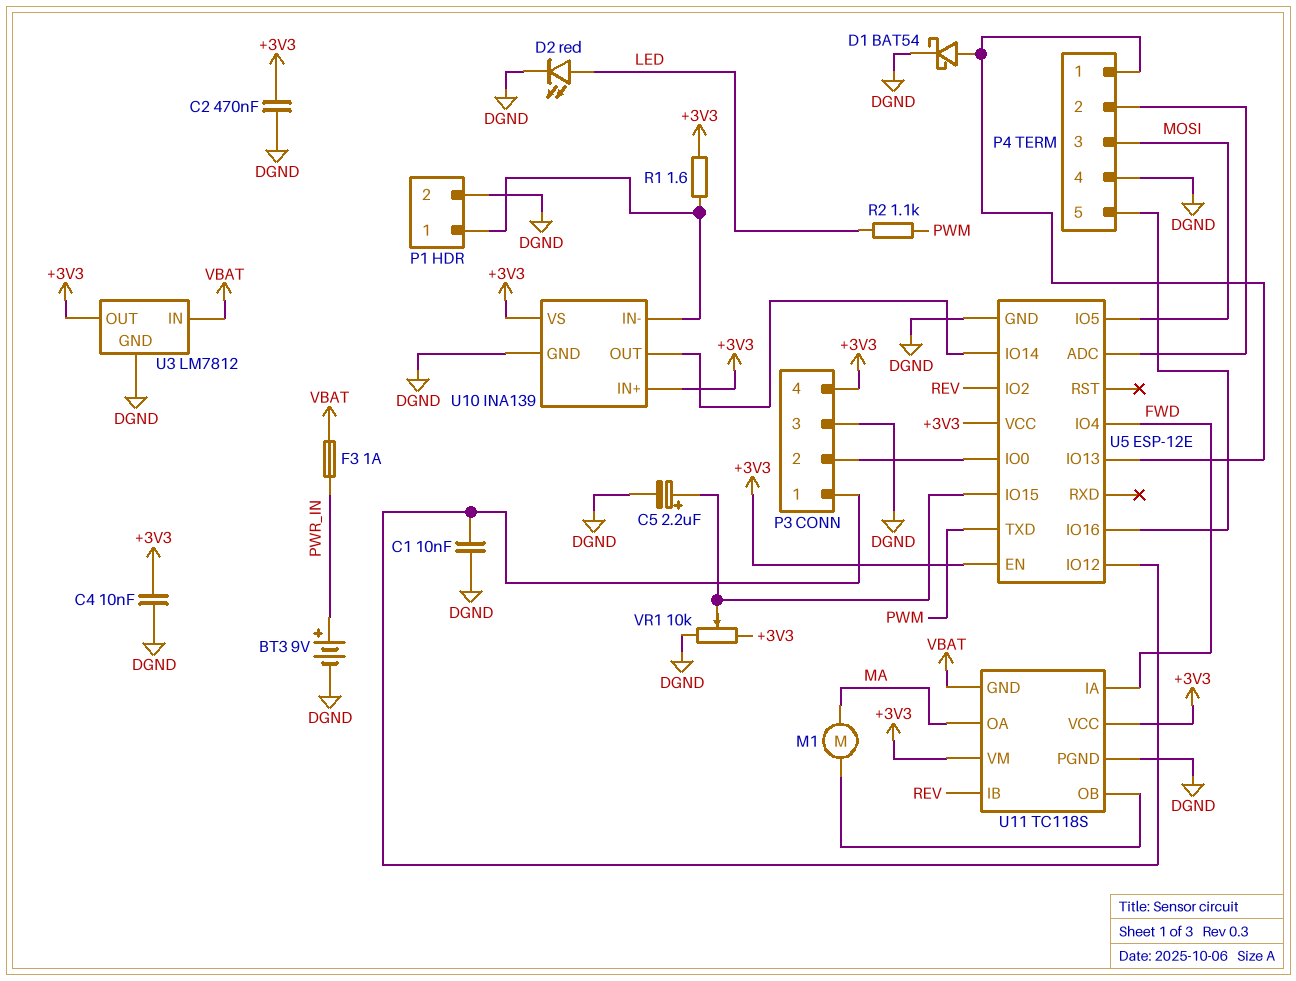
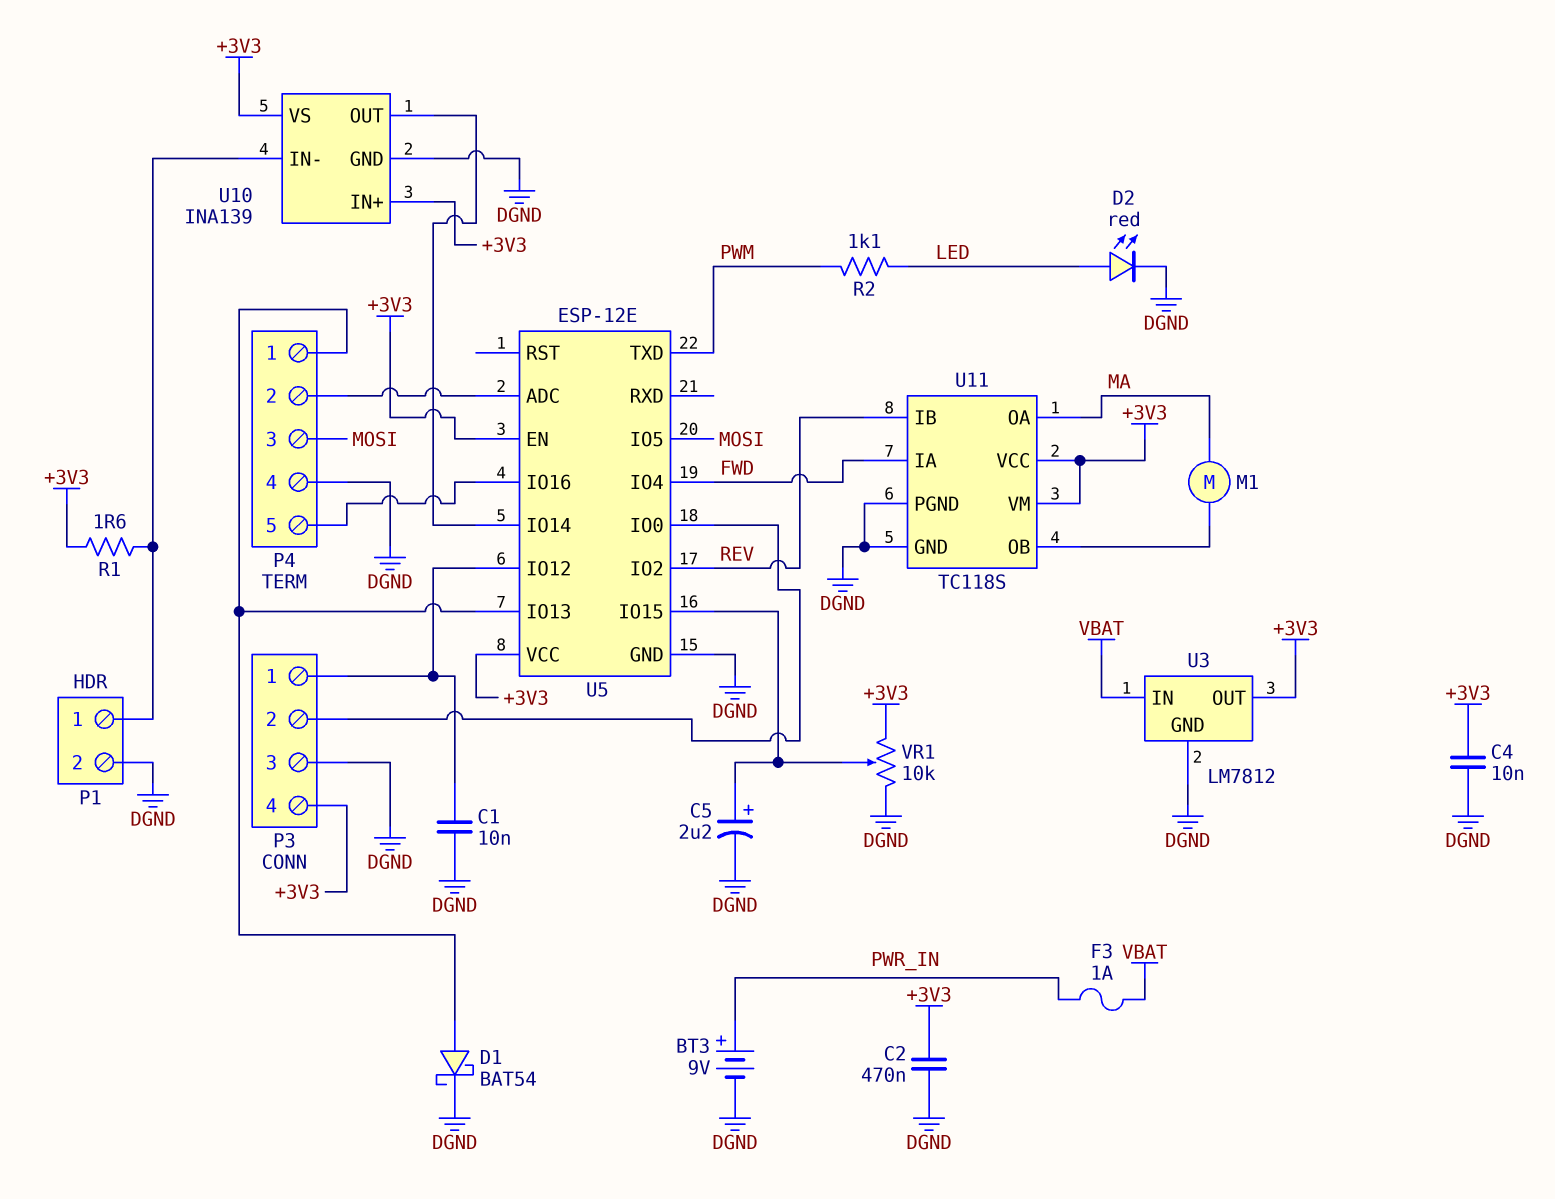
U11 pin GND: VBAT -> DGND

